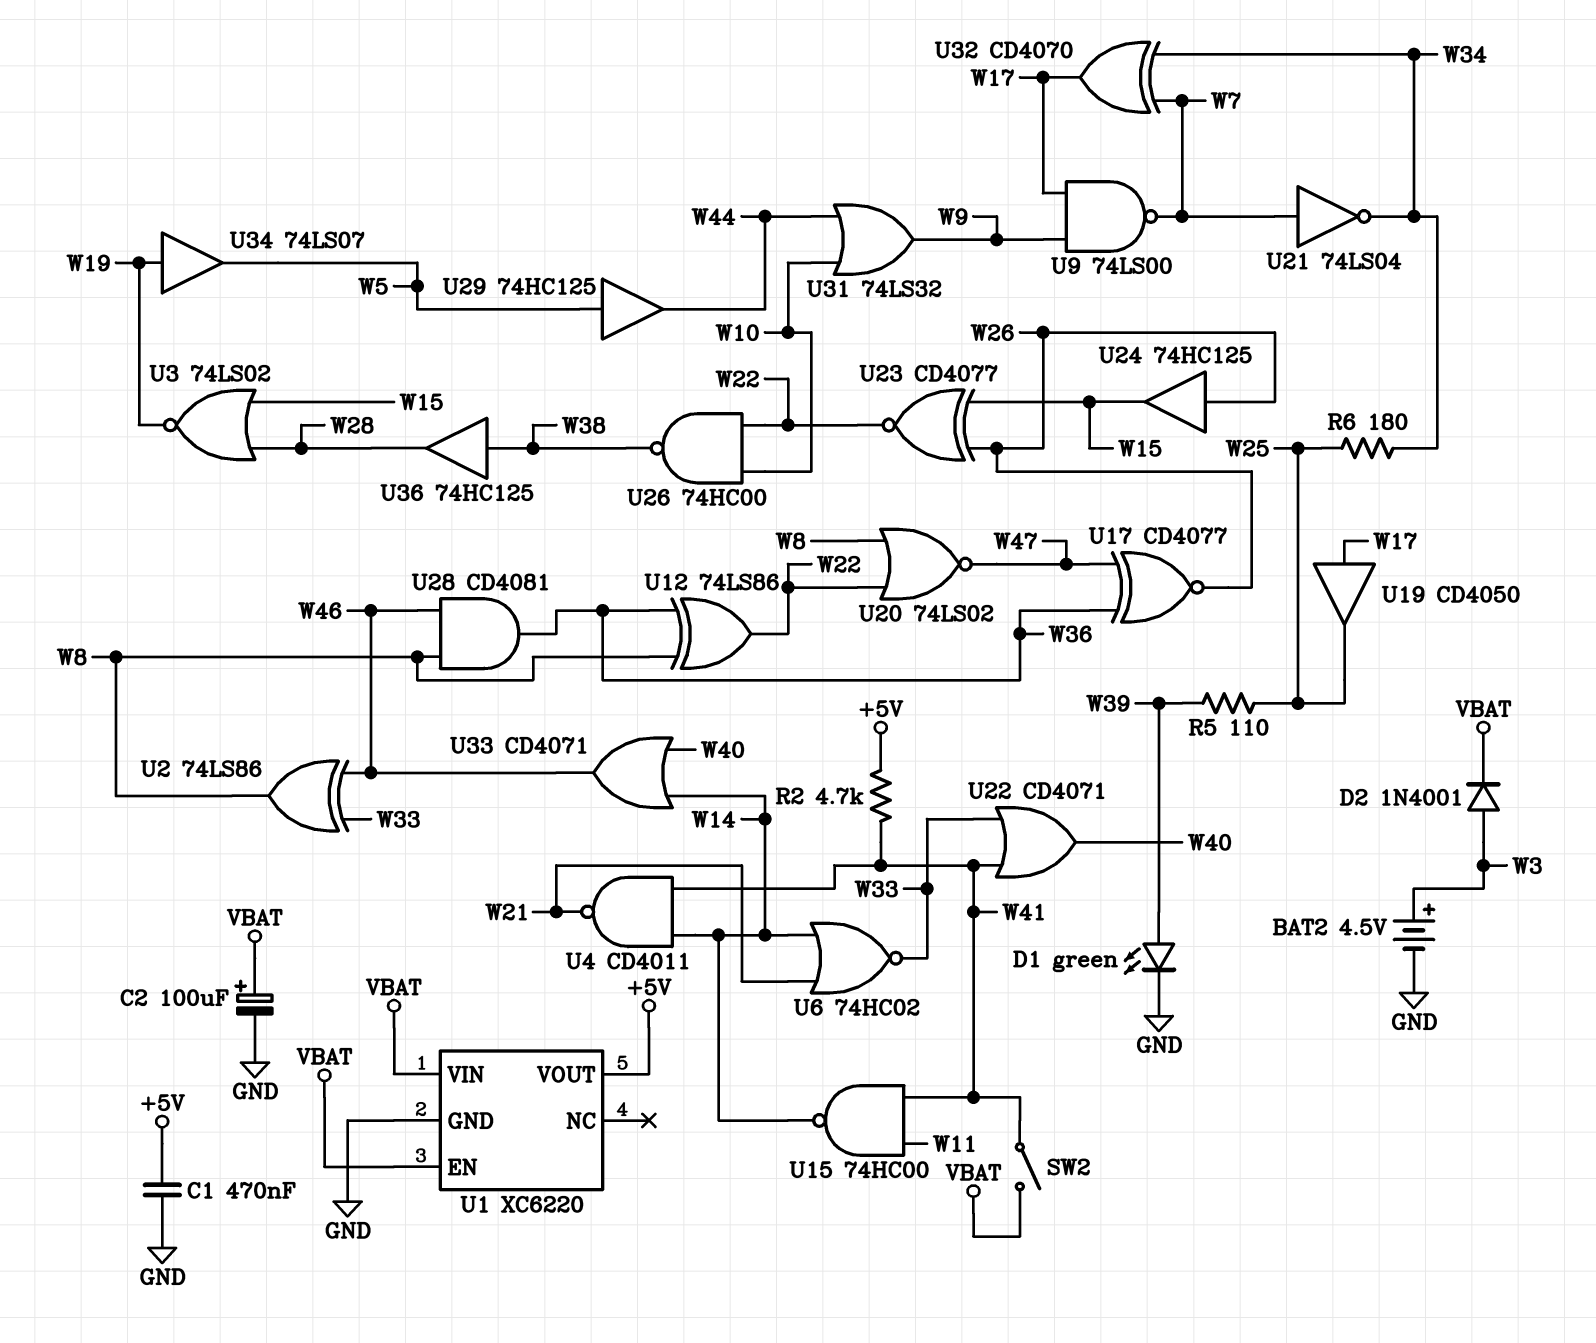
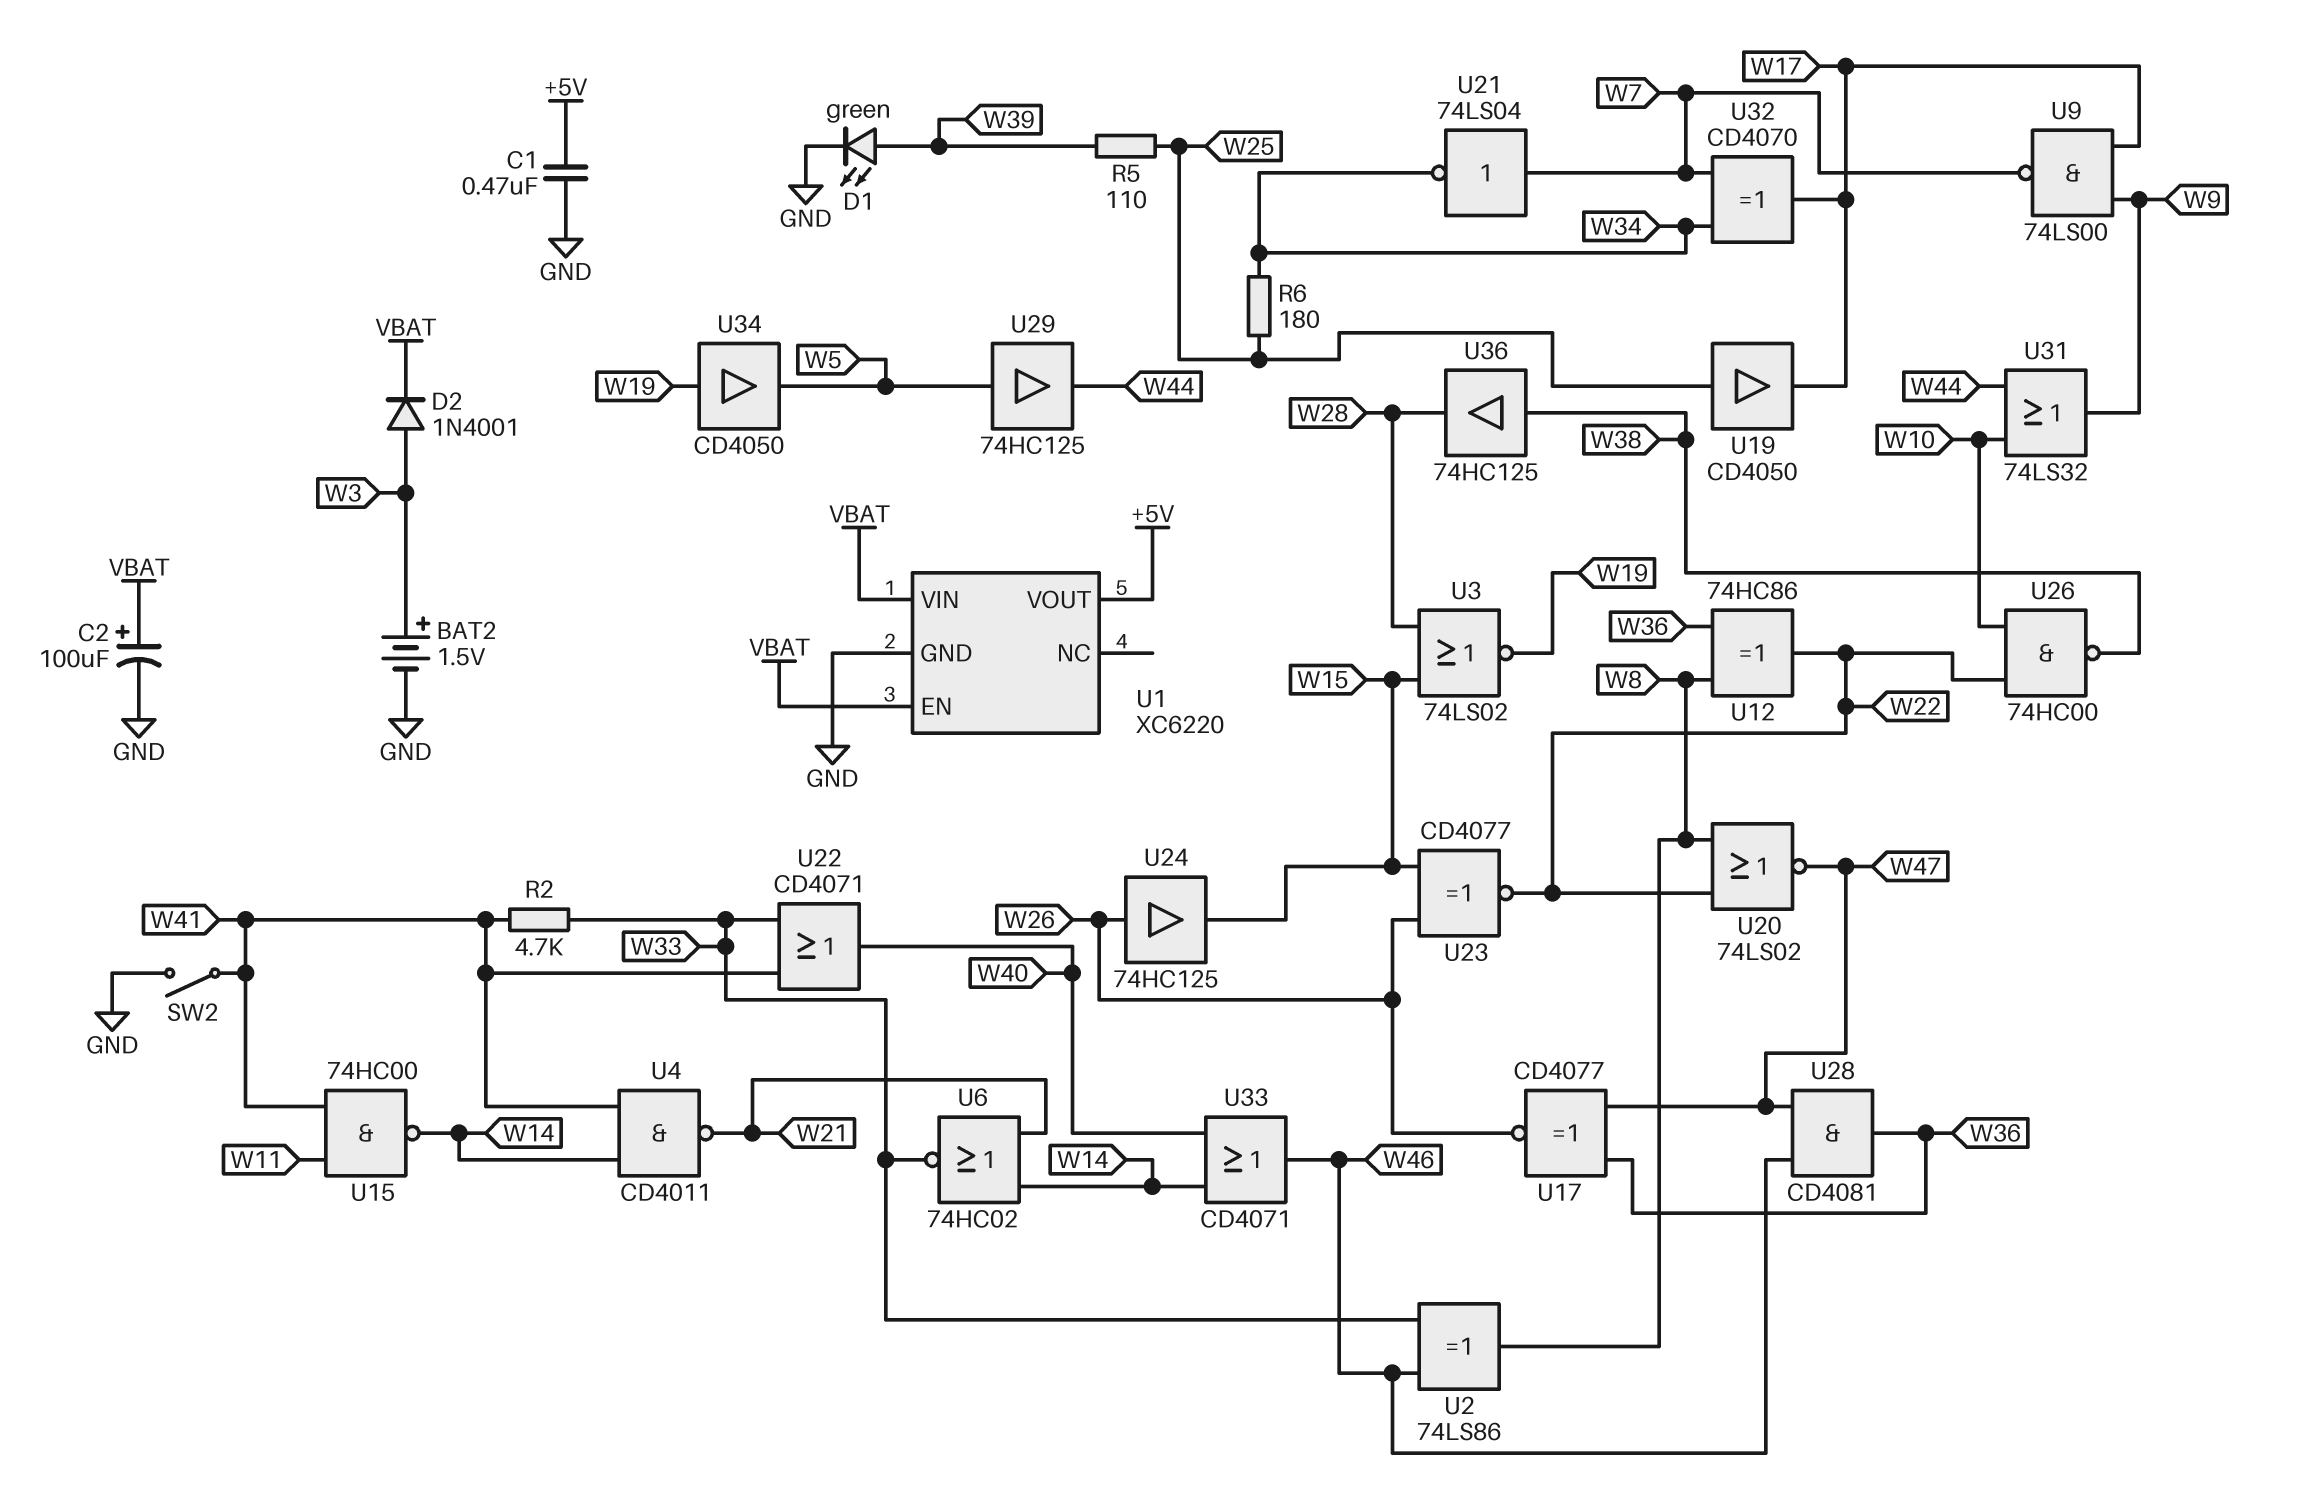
BAT2: 4.5V (plus W3, minus GND) -> 1.5V (plus W3, minus GND)
R2: 4.7k (+5V, W41) -> 4.7k (W33, W41)
SW2: switch (VBAT, W41) -> switch (GND, W41)
U12: XOR 74LS86 (in W8, in W36, out W22) -> XOR 74HC86 (in W8, in W36, out W22)
U19: buffer CD4050 (in W17, out W25) -> buffer CD4050 (in W25, out W17)
U28: AND CD4081 (in W8, in W46, out W36) -> AND CD4081 (in W46, in W47, out W36)
U34: buffer 74LS07 (in W19, out W5) -> buffer CD4050 (in W19, out W5)

